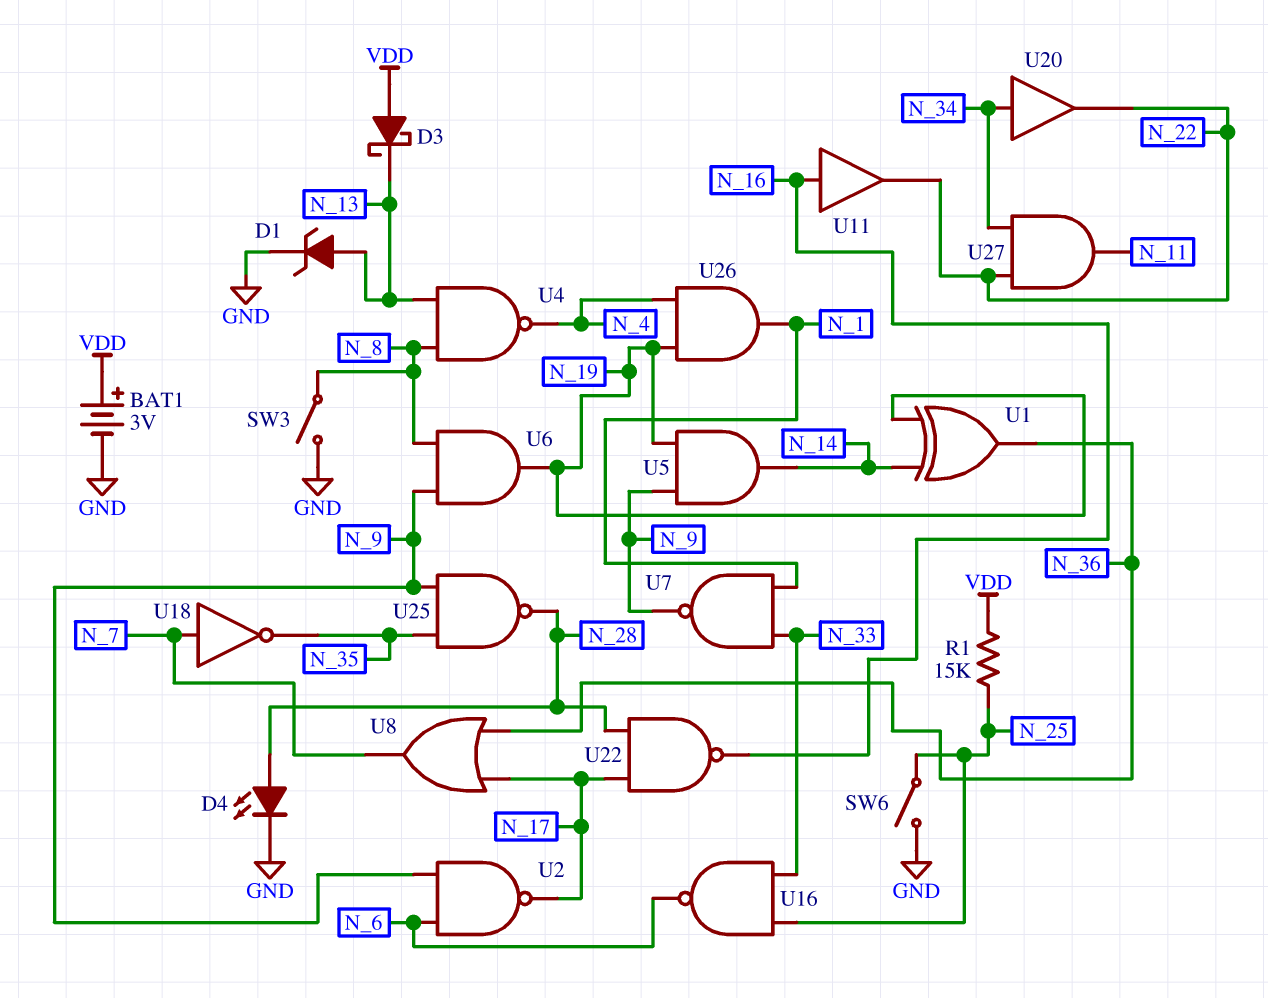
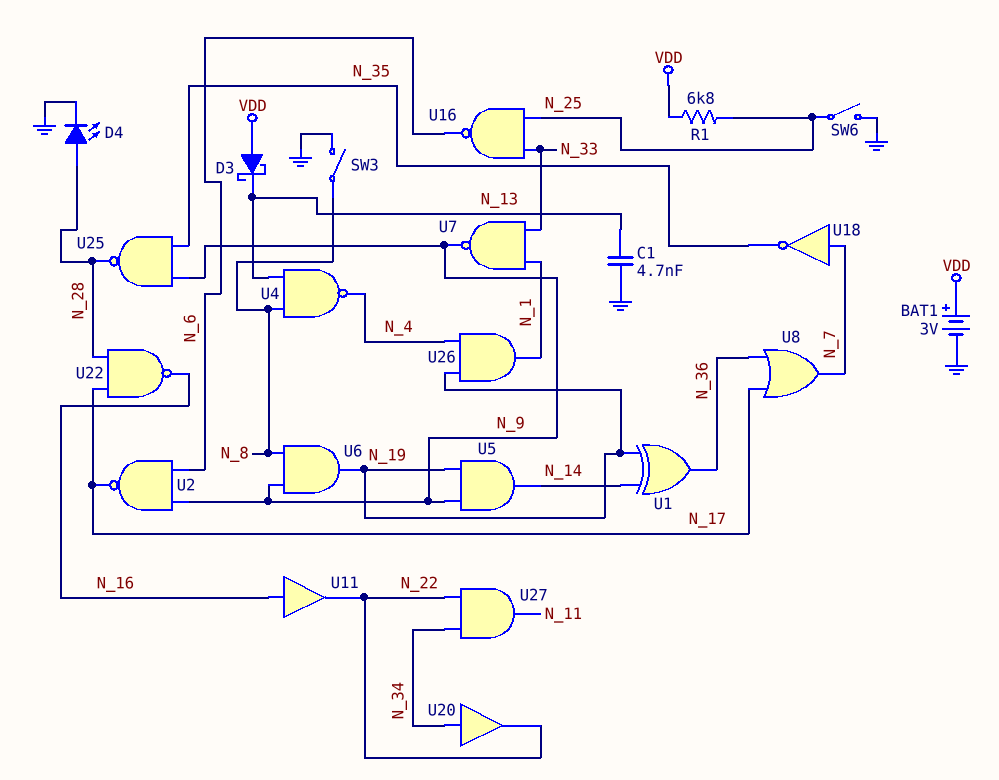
C1: none -> 4.7nF (GND, N_13)
D1: zener (A N_13, K GND) -> none
R1: 15k (N_25, VDD) -> 6.8k (N_25, VDD)

